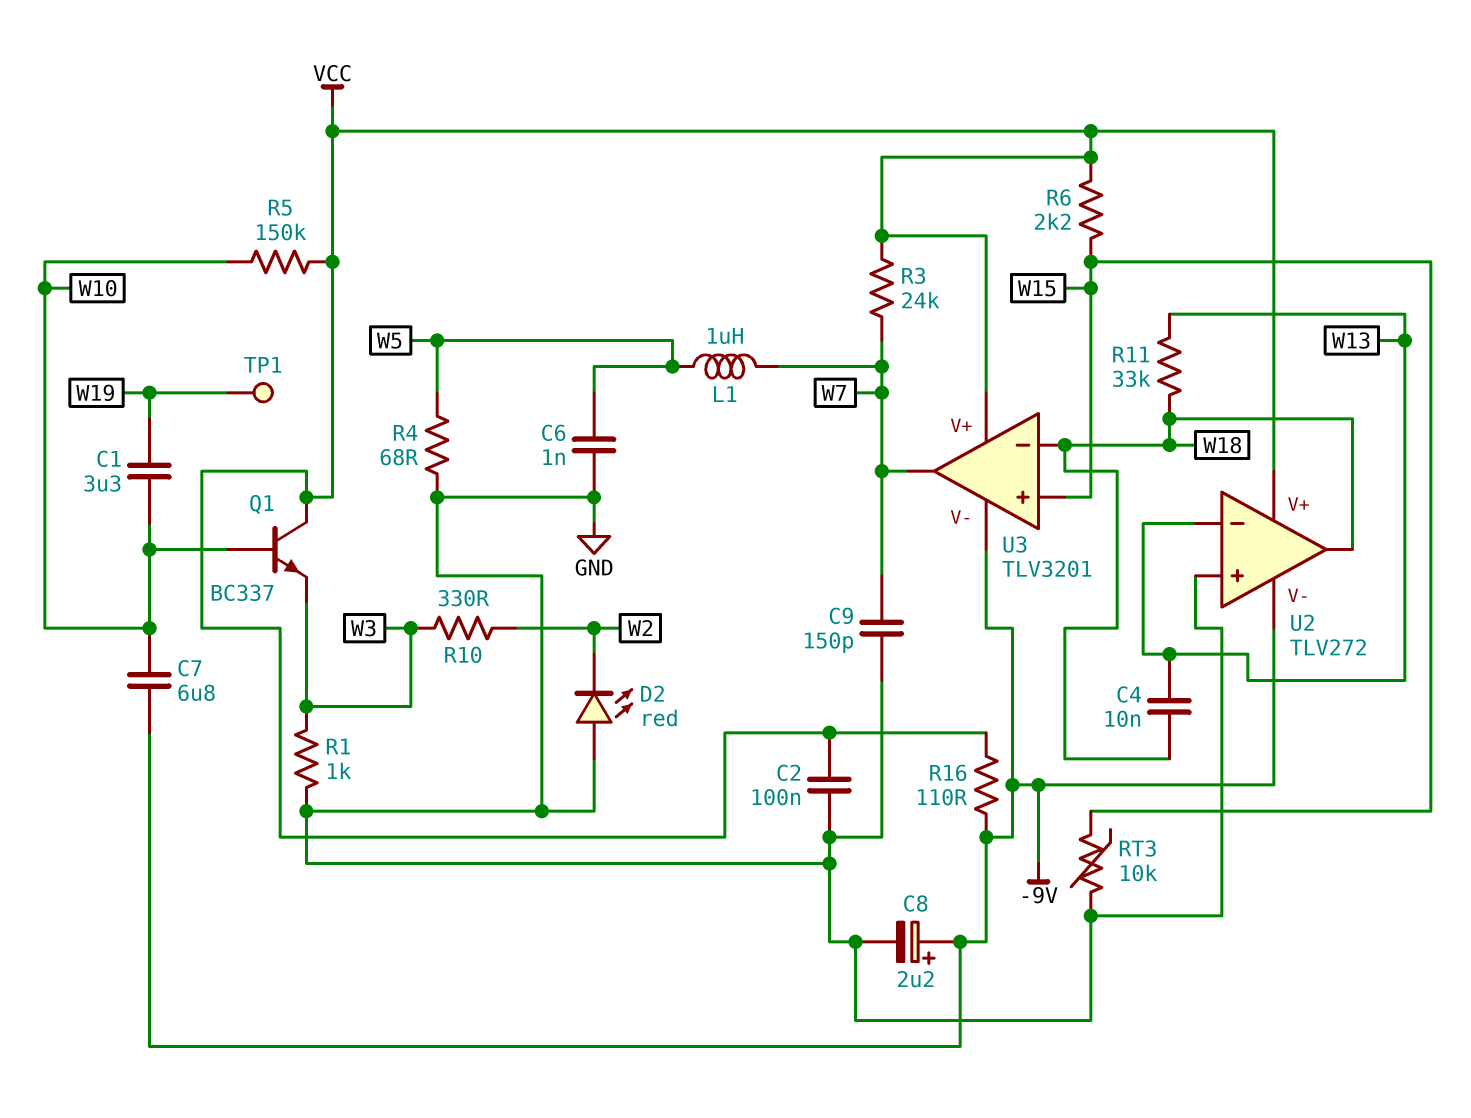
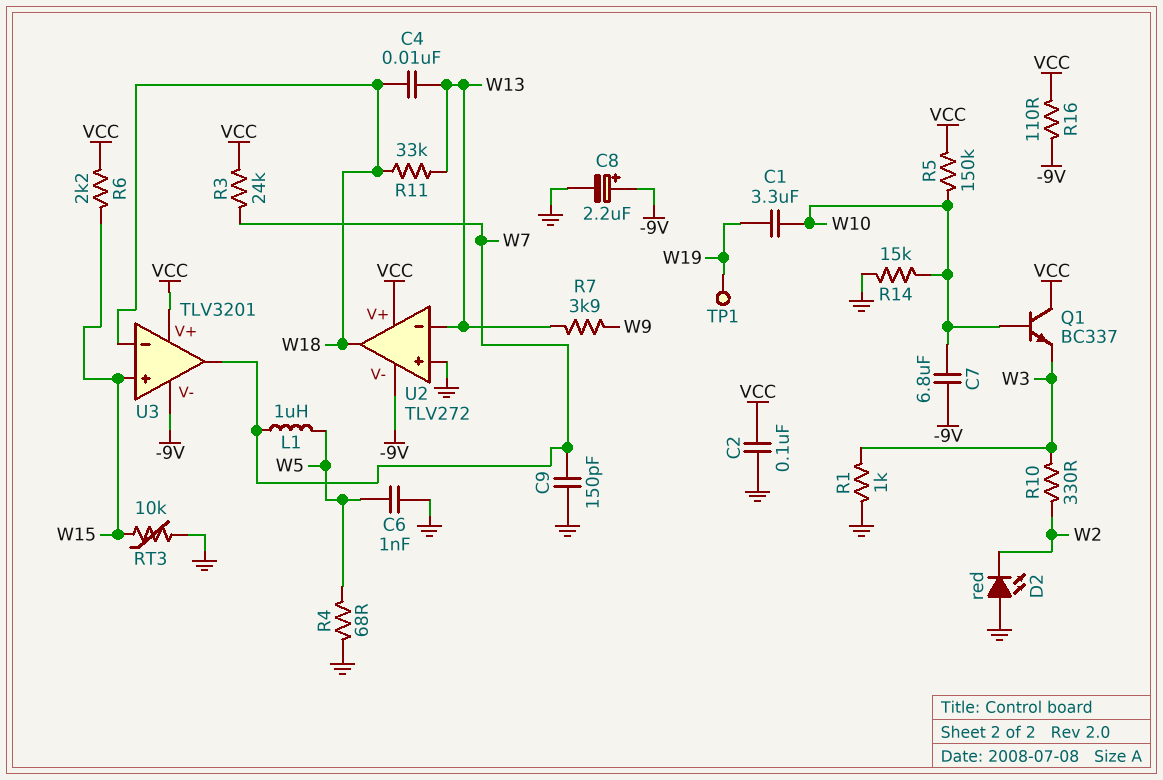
R7: none -> 3.9k (W9, W13)
R14: none -> 15k (GND, W10)

